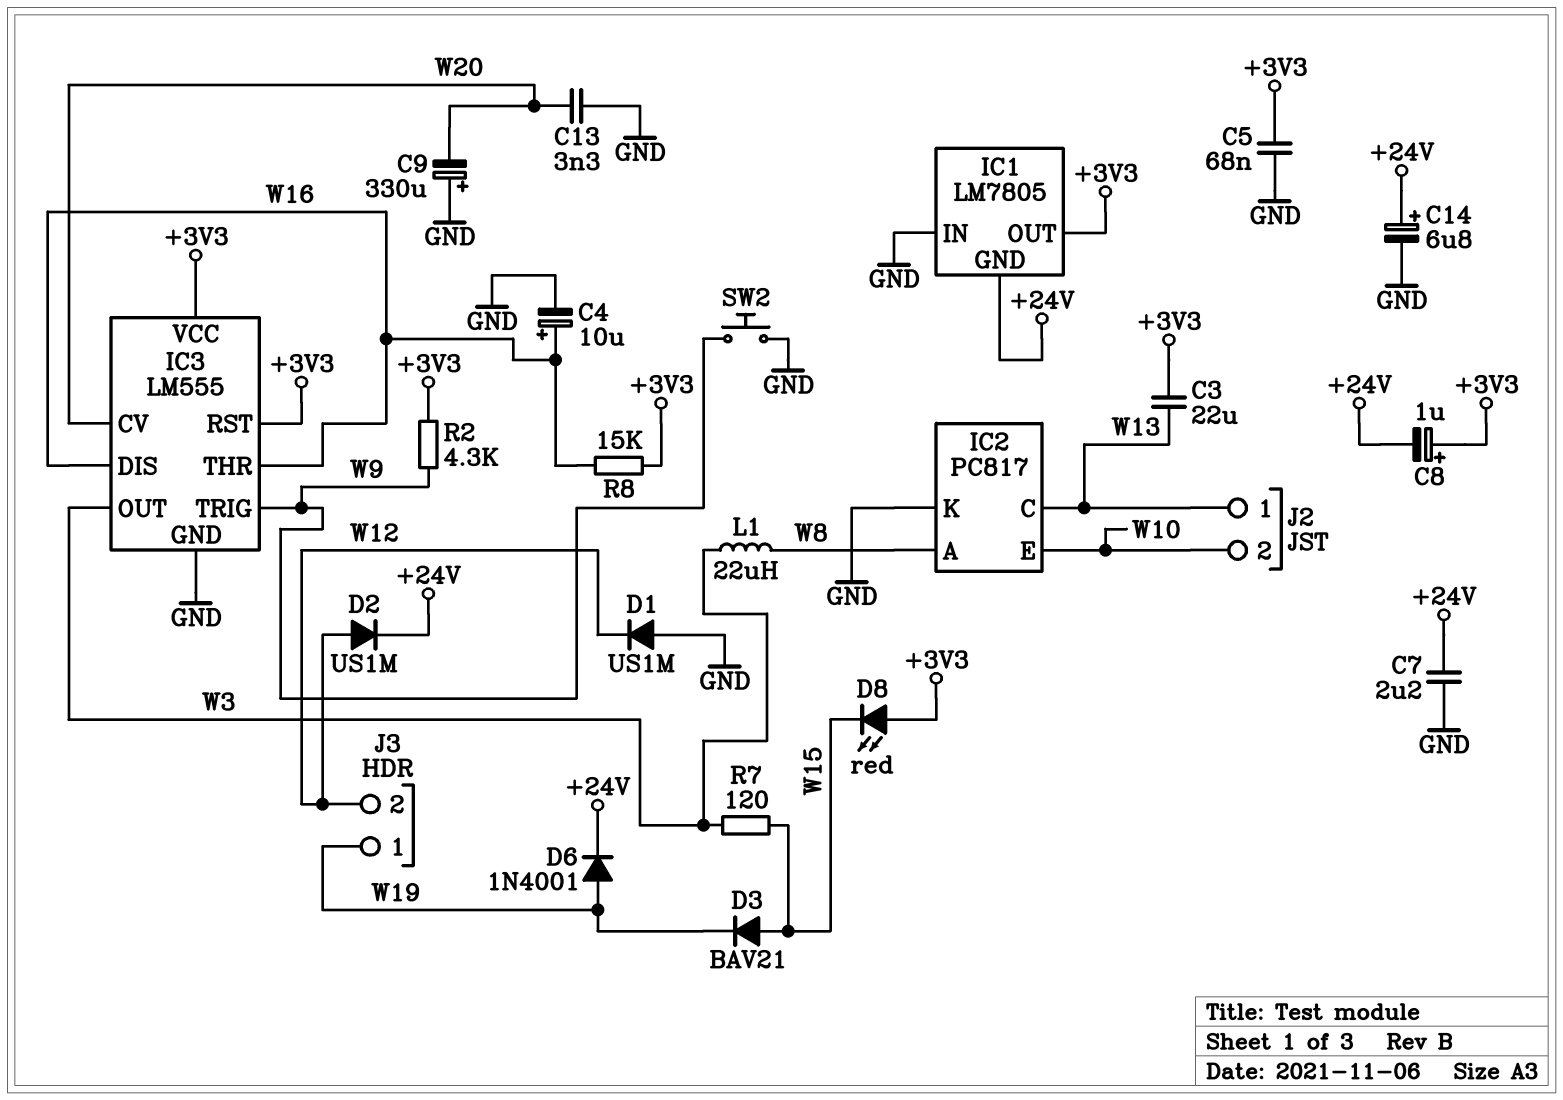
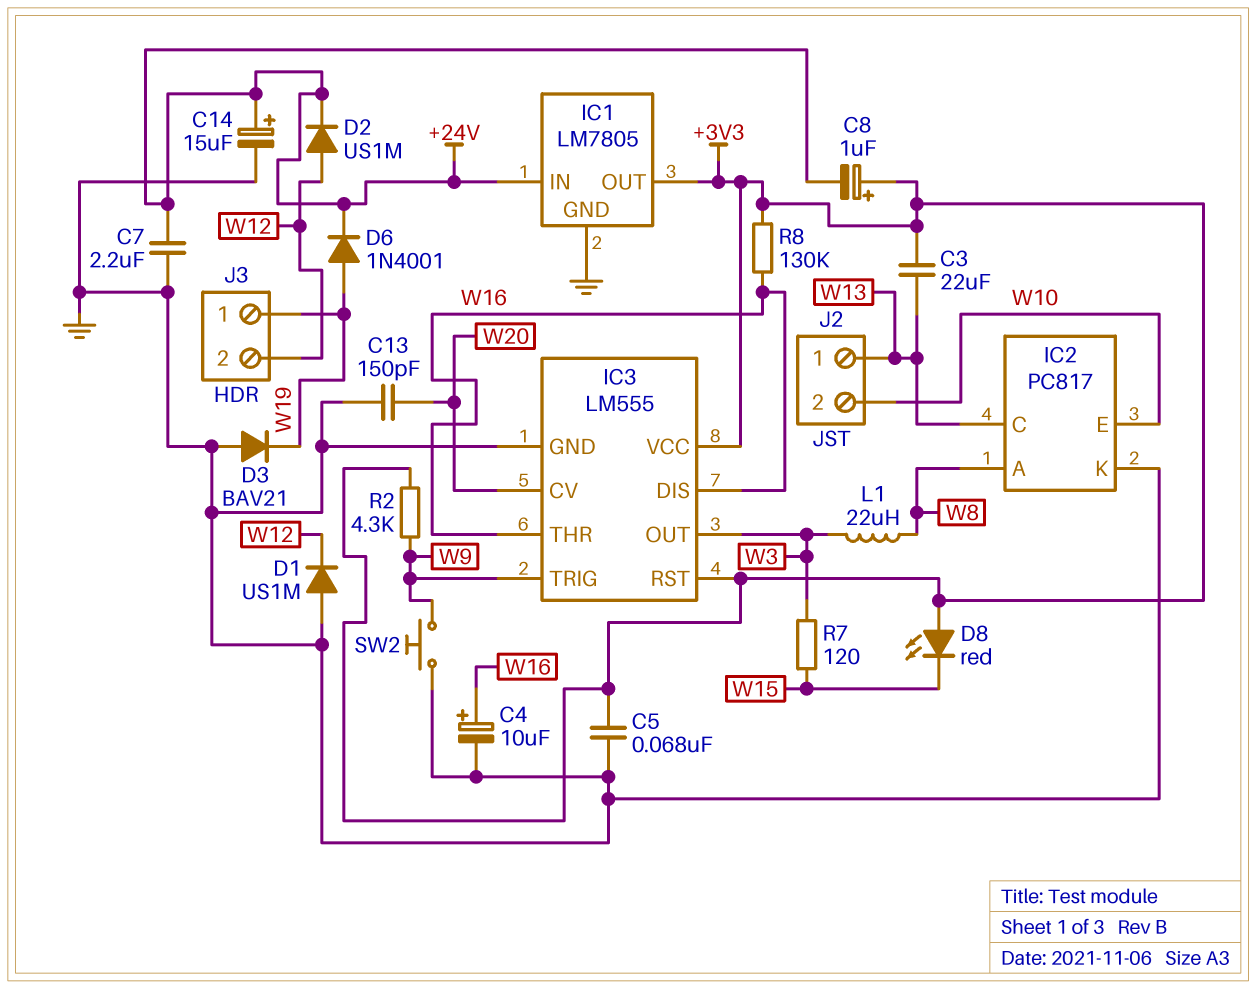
C9: 330uF (plus GND, minus W20) -> none
C13: 3.3nF (GND, W20) -> 150pF (GND, W20)
C14: 6.8uF (plus +24V, minus GND) -> 15uF (plus +24V, minus GND)
D3: diode BAV21 (A W15, K W19) -> diode BAV21 (A GND, K W19)
IC1 pin GND: +24V -> GND
IC1 pin IN: GND -> +24V
R8: 15k (+3V3, W16) -> 130k (+3V3, W16)

